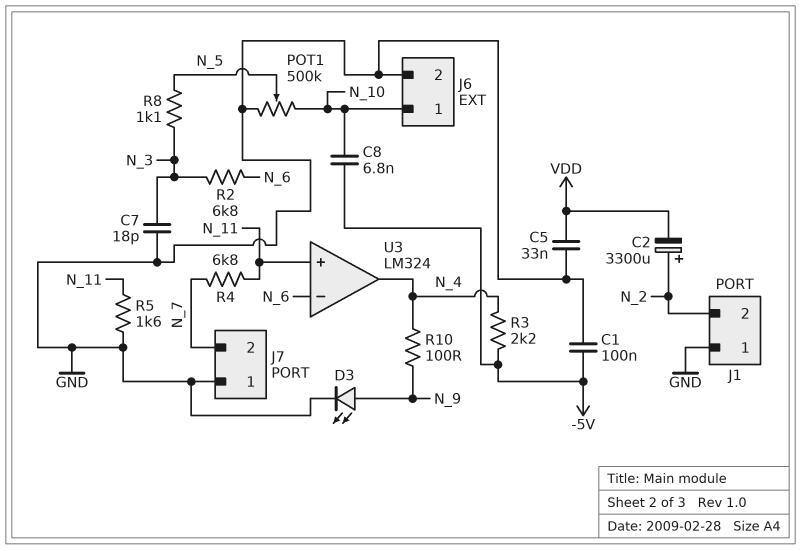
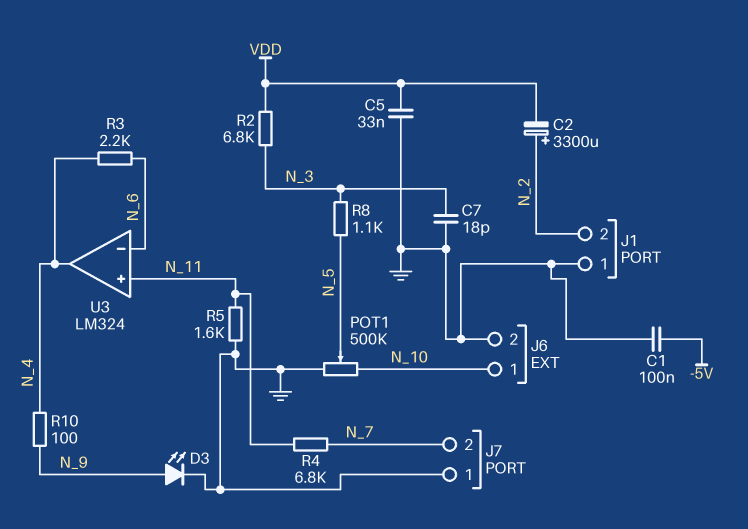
C8: 6.8nF (-5V, N_10) -> none
R2: 6.8k (N_3, N_6) -> 6.8k (N_3, VDD)
R3: 2.2k (-5V, N_4) -> 2.2k (N_4, N_6)

